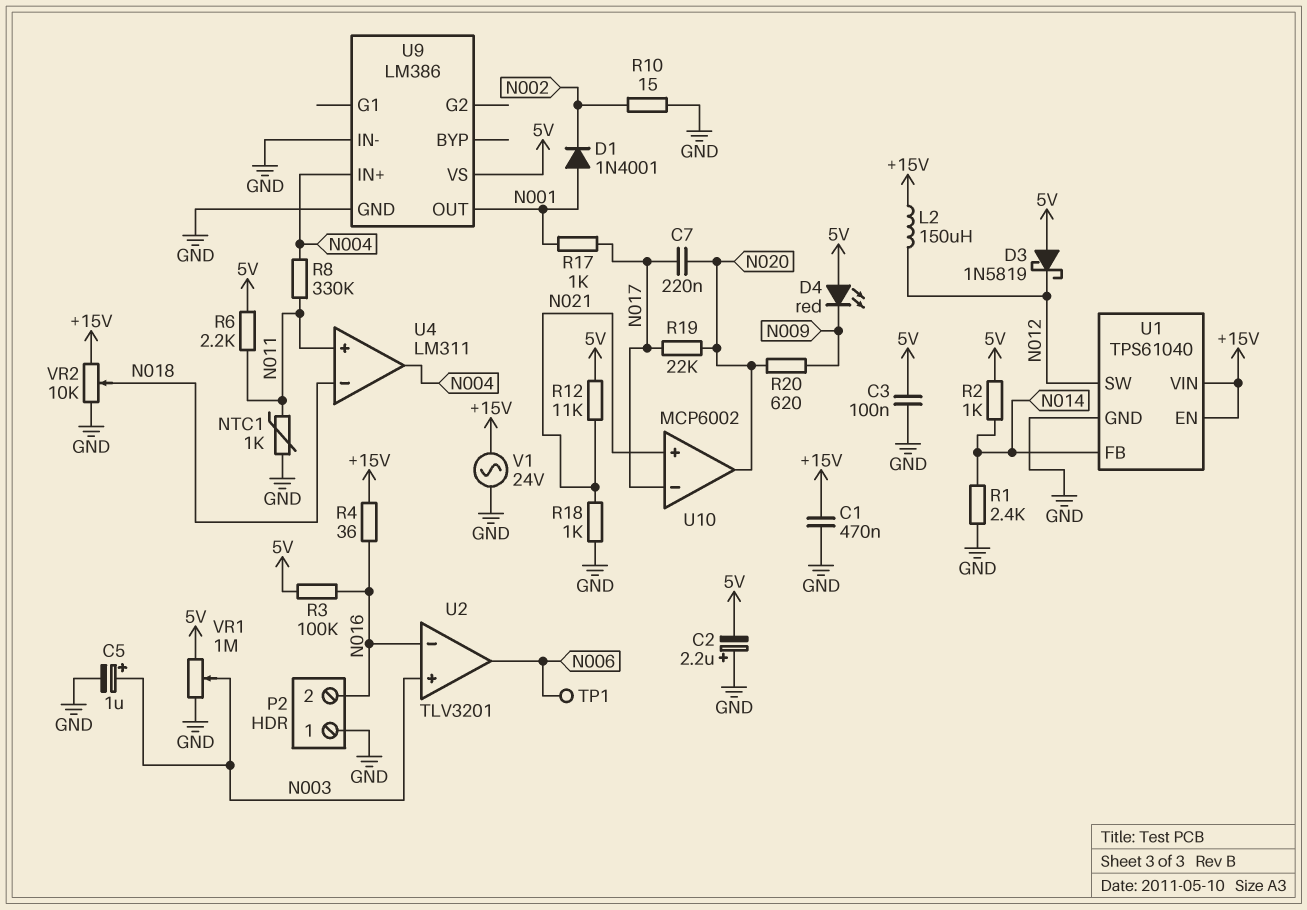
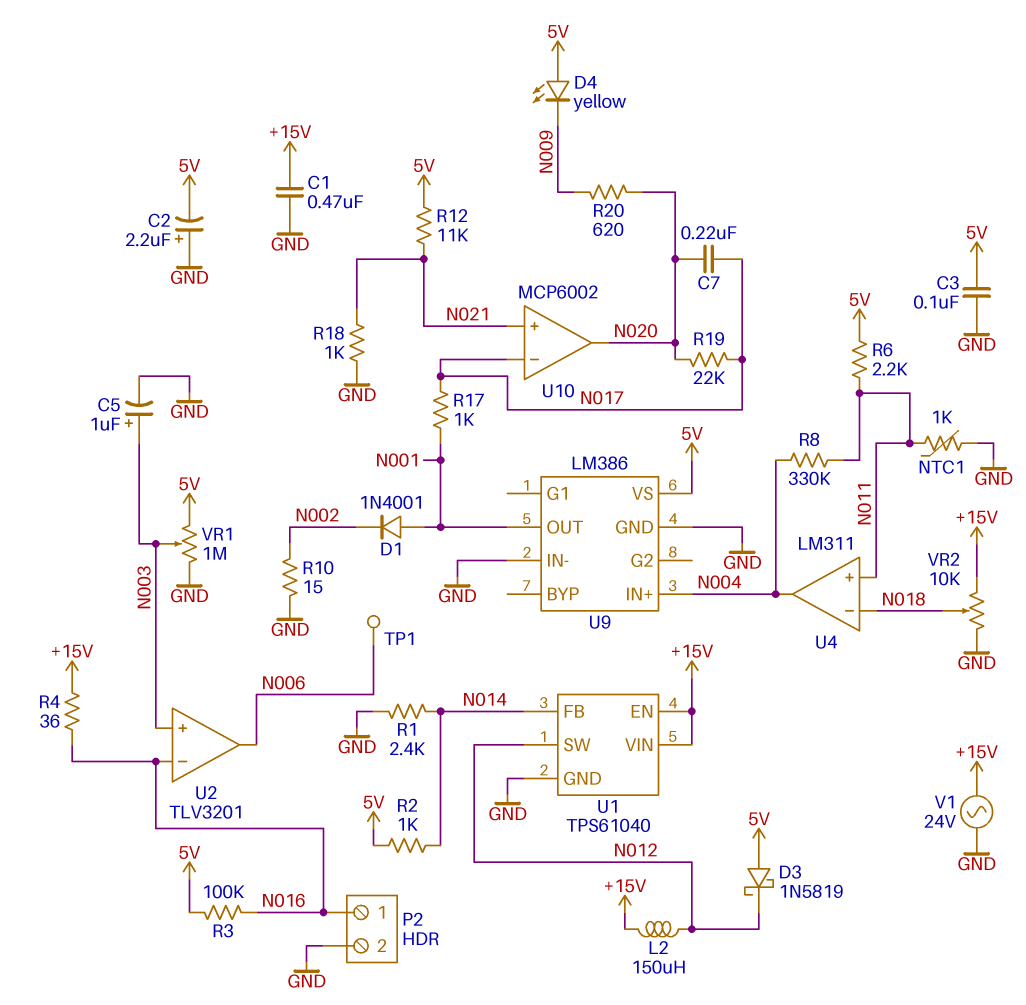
D4: LED red (A 5V, K N009) -> LED yellow (A 5V, K N009)
P2 pin 1: GND -> N016
P2 pin 2: N016 -> GND

